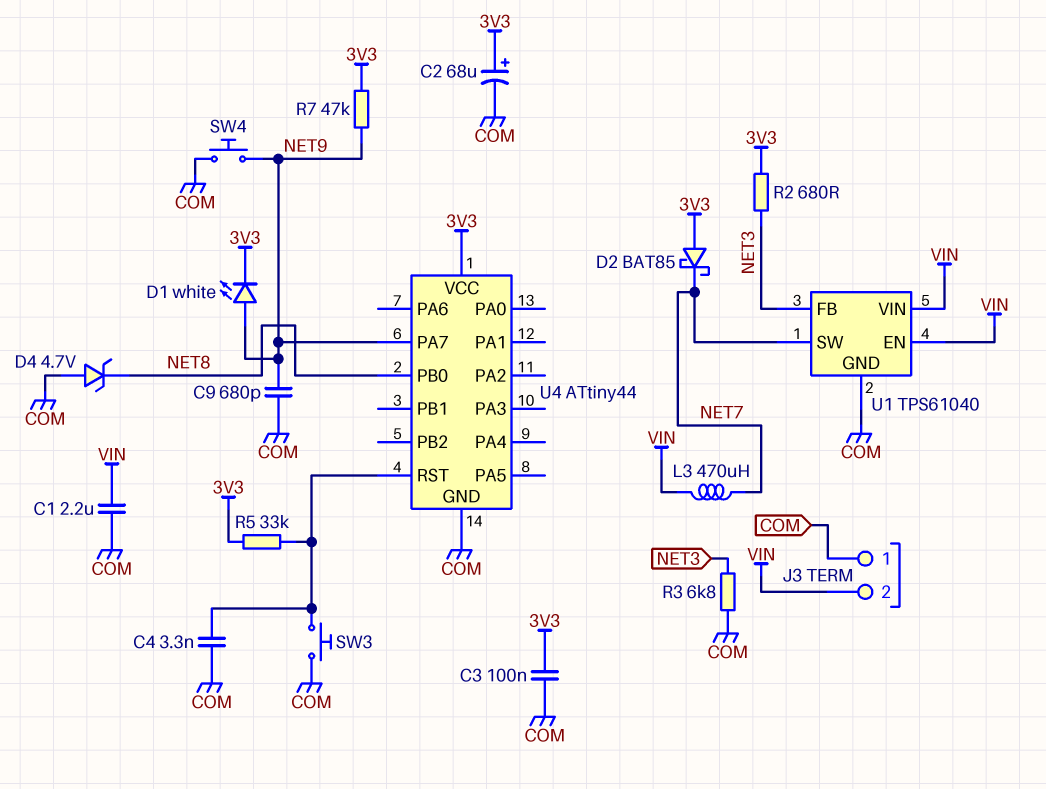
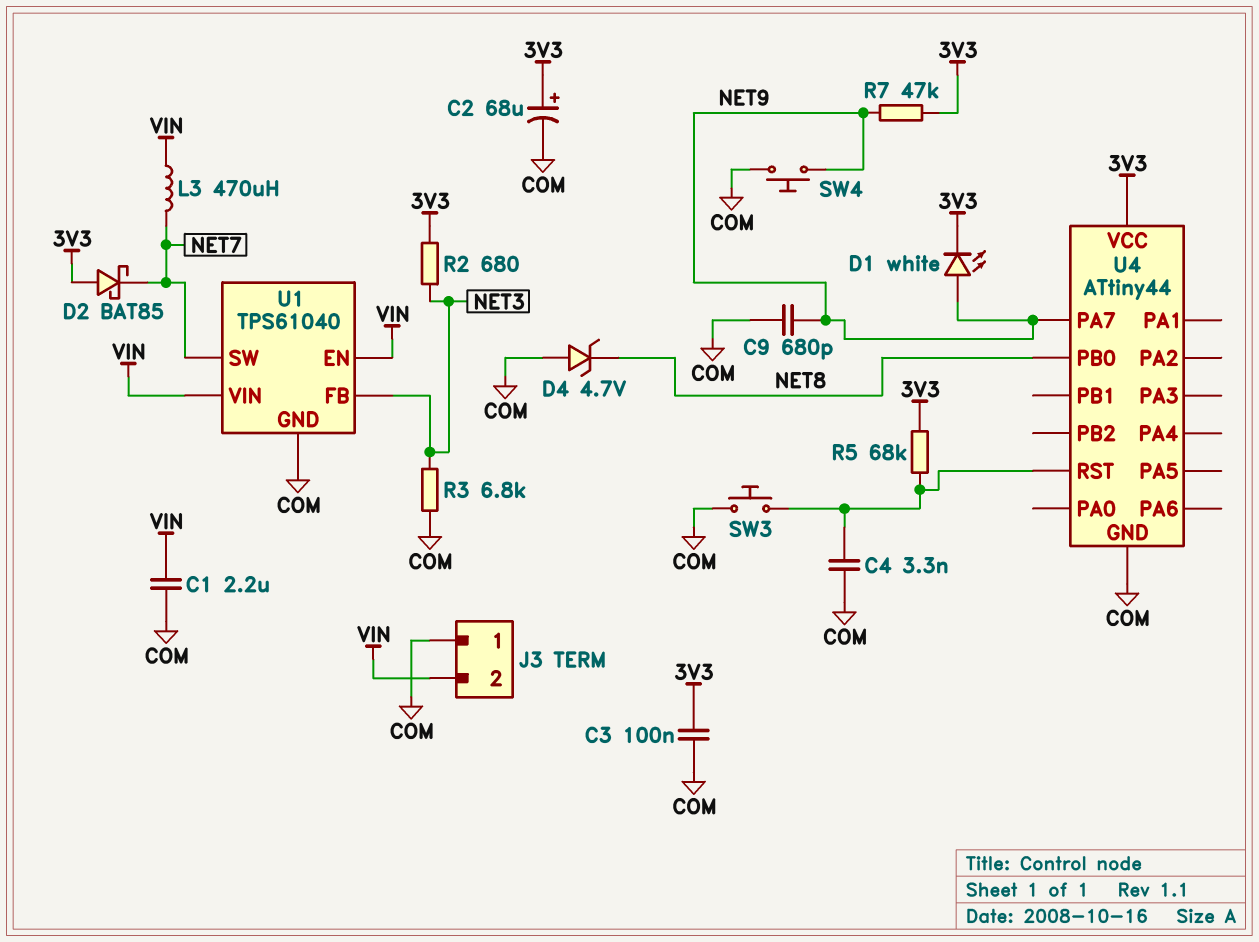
R5: 33k (3V3, U4/RST) -> 68k (3V3, U4/RST)

